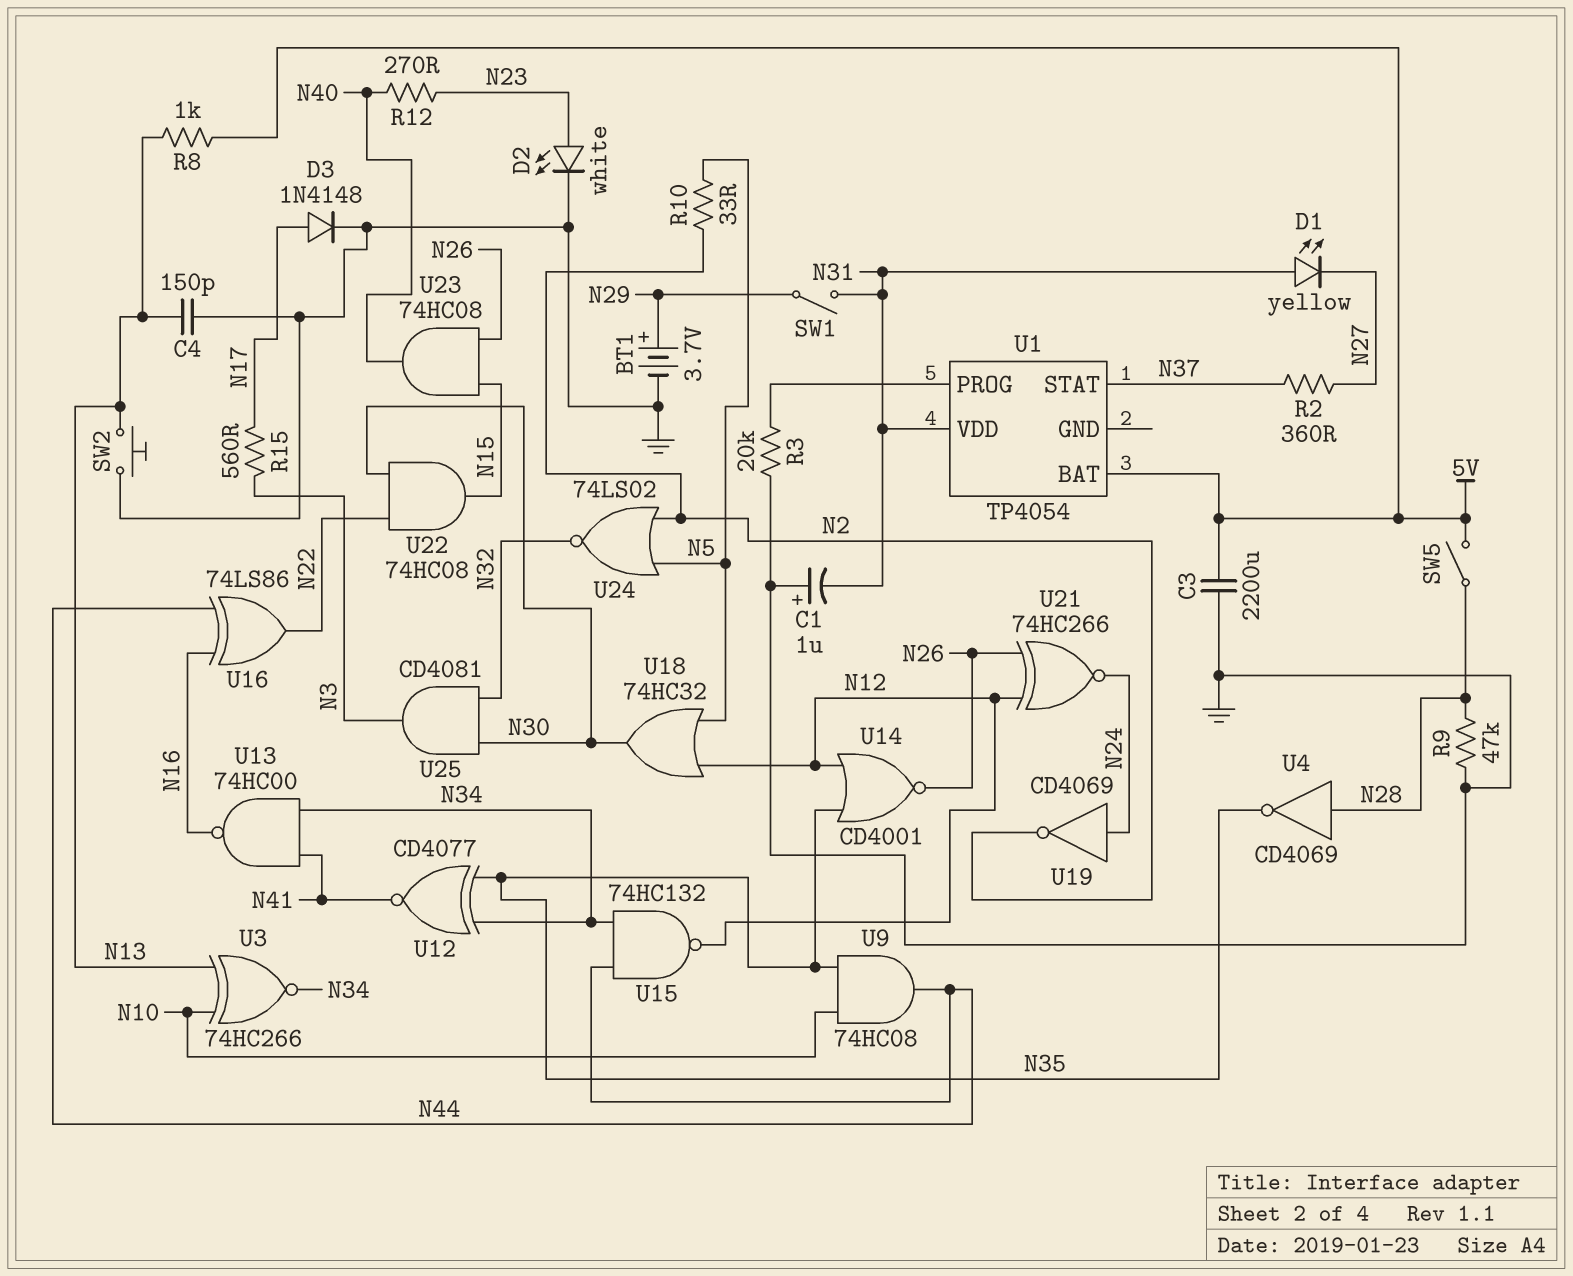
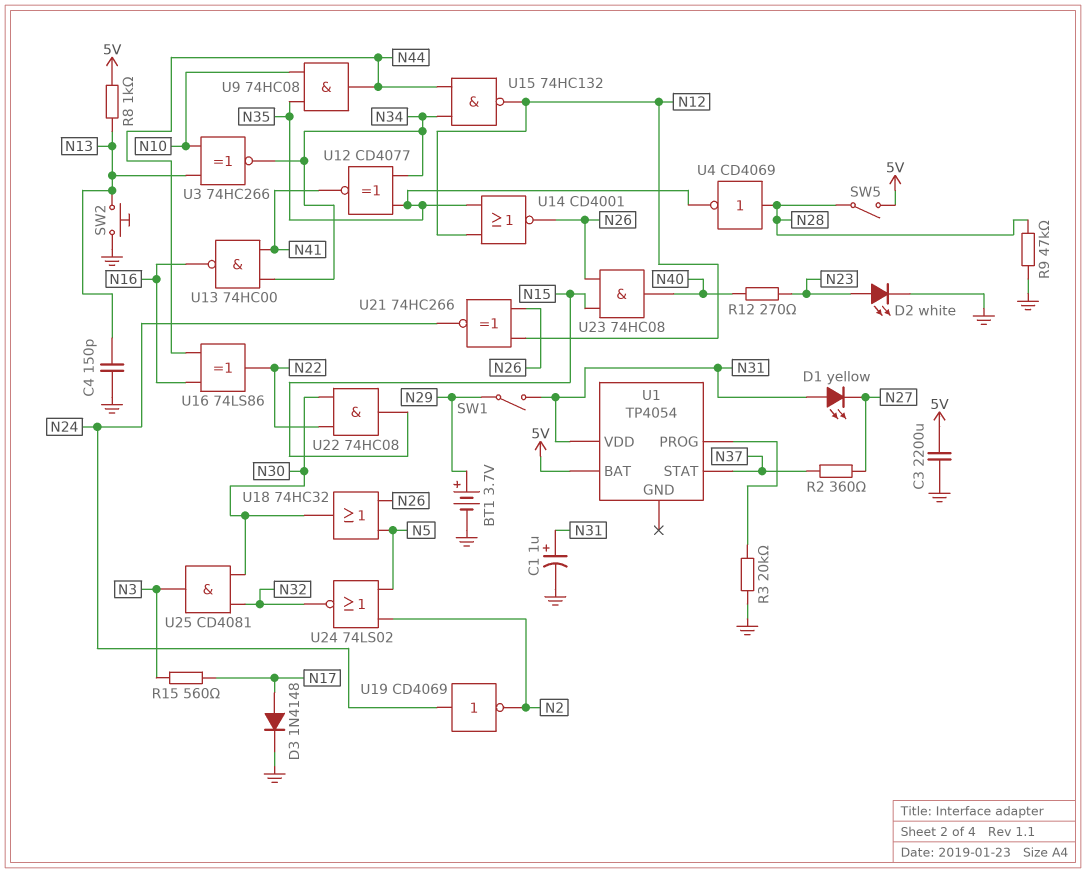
C1: 1uF (plus GND, minus N31) -> 1uF (plus N31, minus GND)
R10: 33 (N2, N5) -> none
U18: OR 74HC32 (in N5, in N12, out N30) -> OR 74HC32 (in N5, in N26, out N30)

